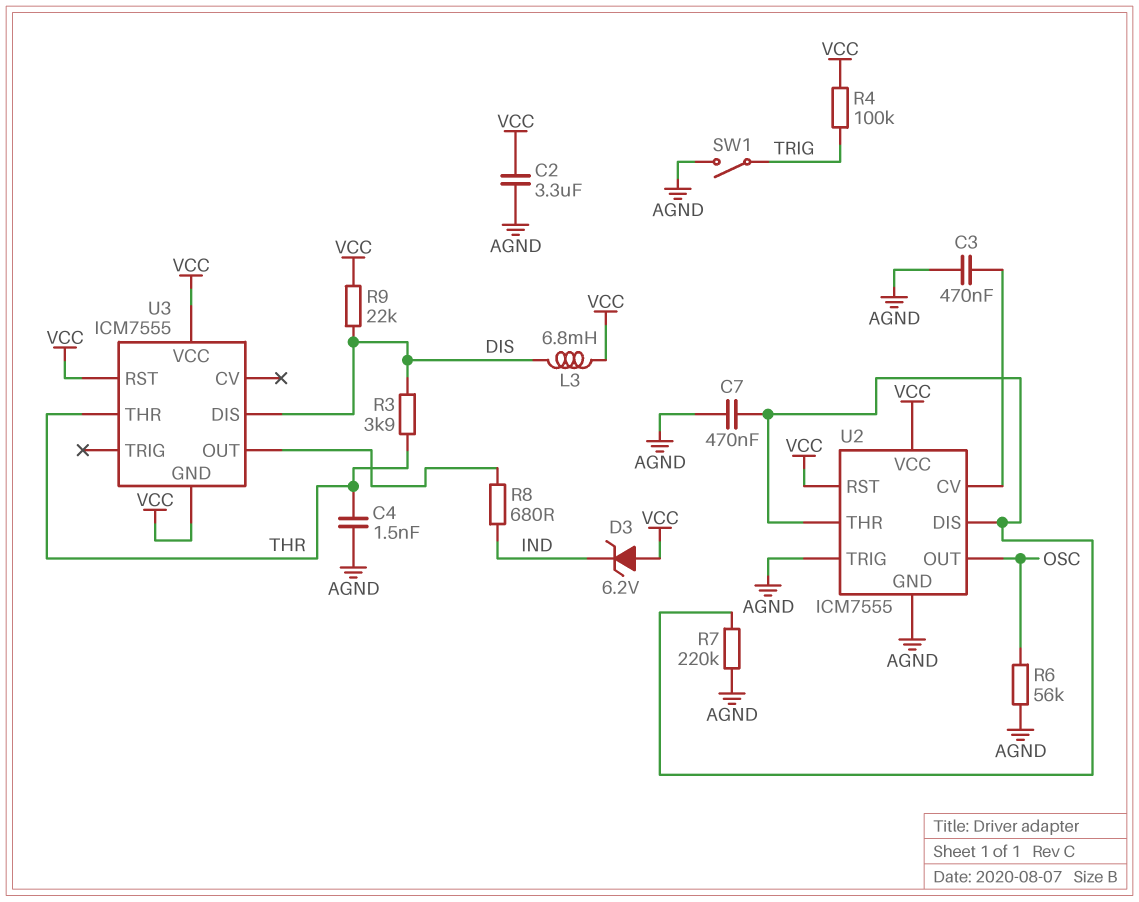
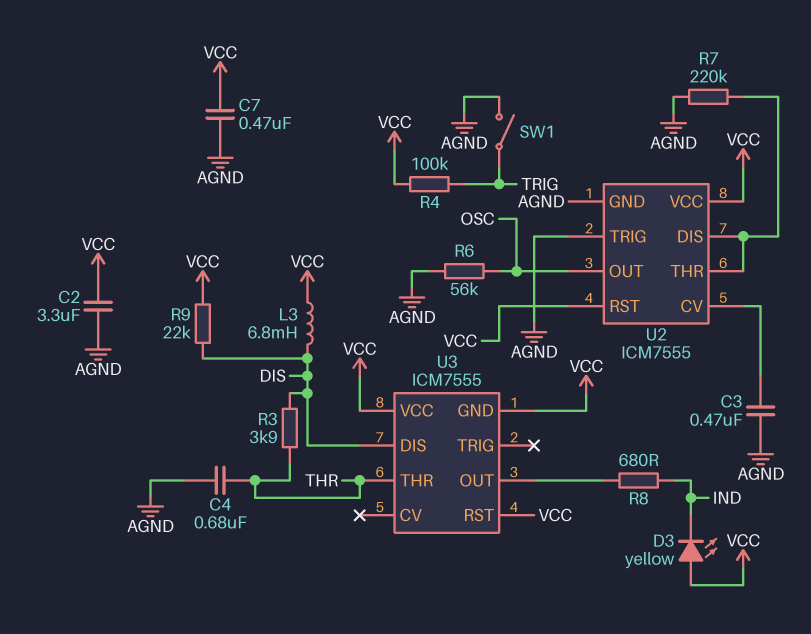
C4: 1.5nF (AGND, THR) -> 680nF (AGND, THR)
C7: 470nF (AGND, U2/DIS) -> 470nF (AGND, VCC)
D3: zener 6.2V (A VCC, K IND) -> LED yellow (A VCC, K IND)

